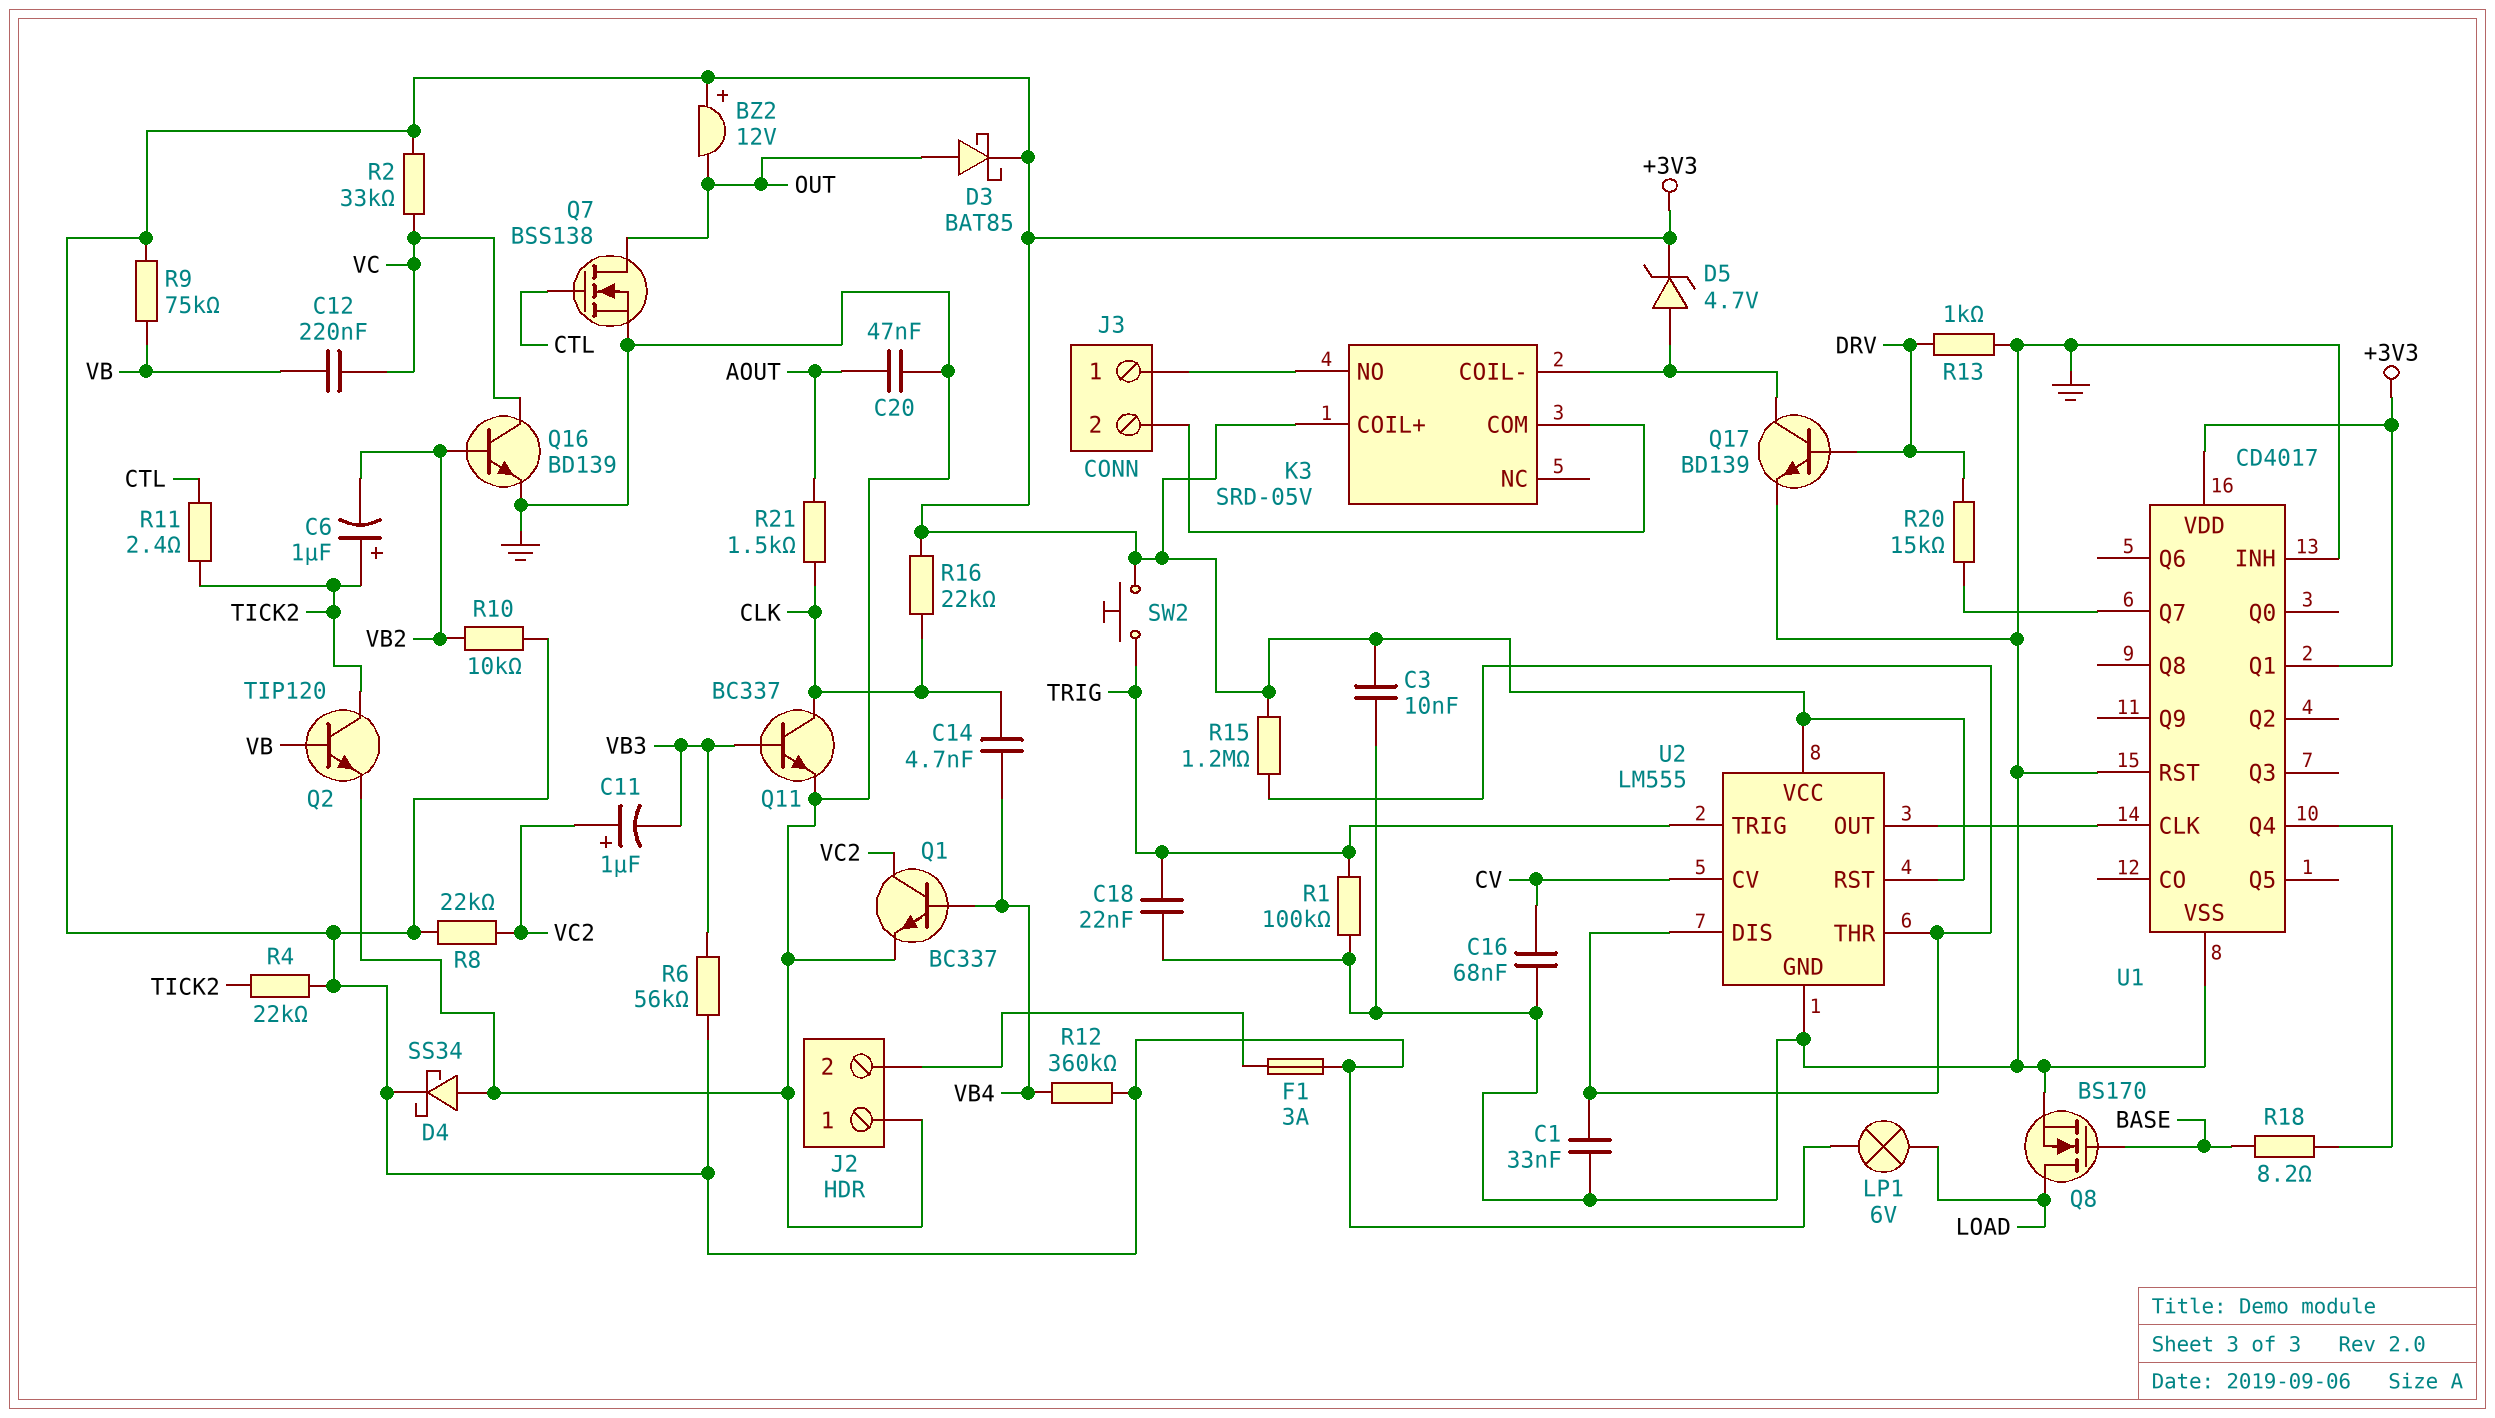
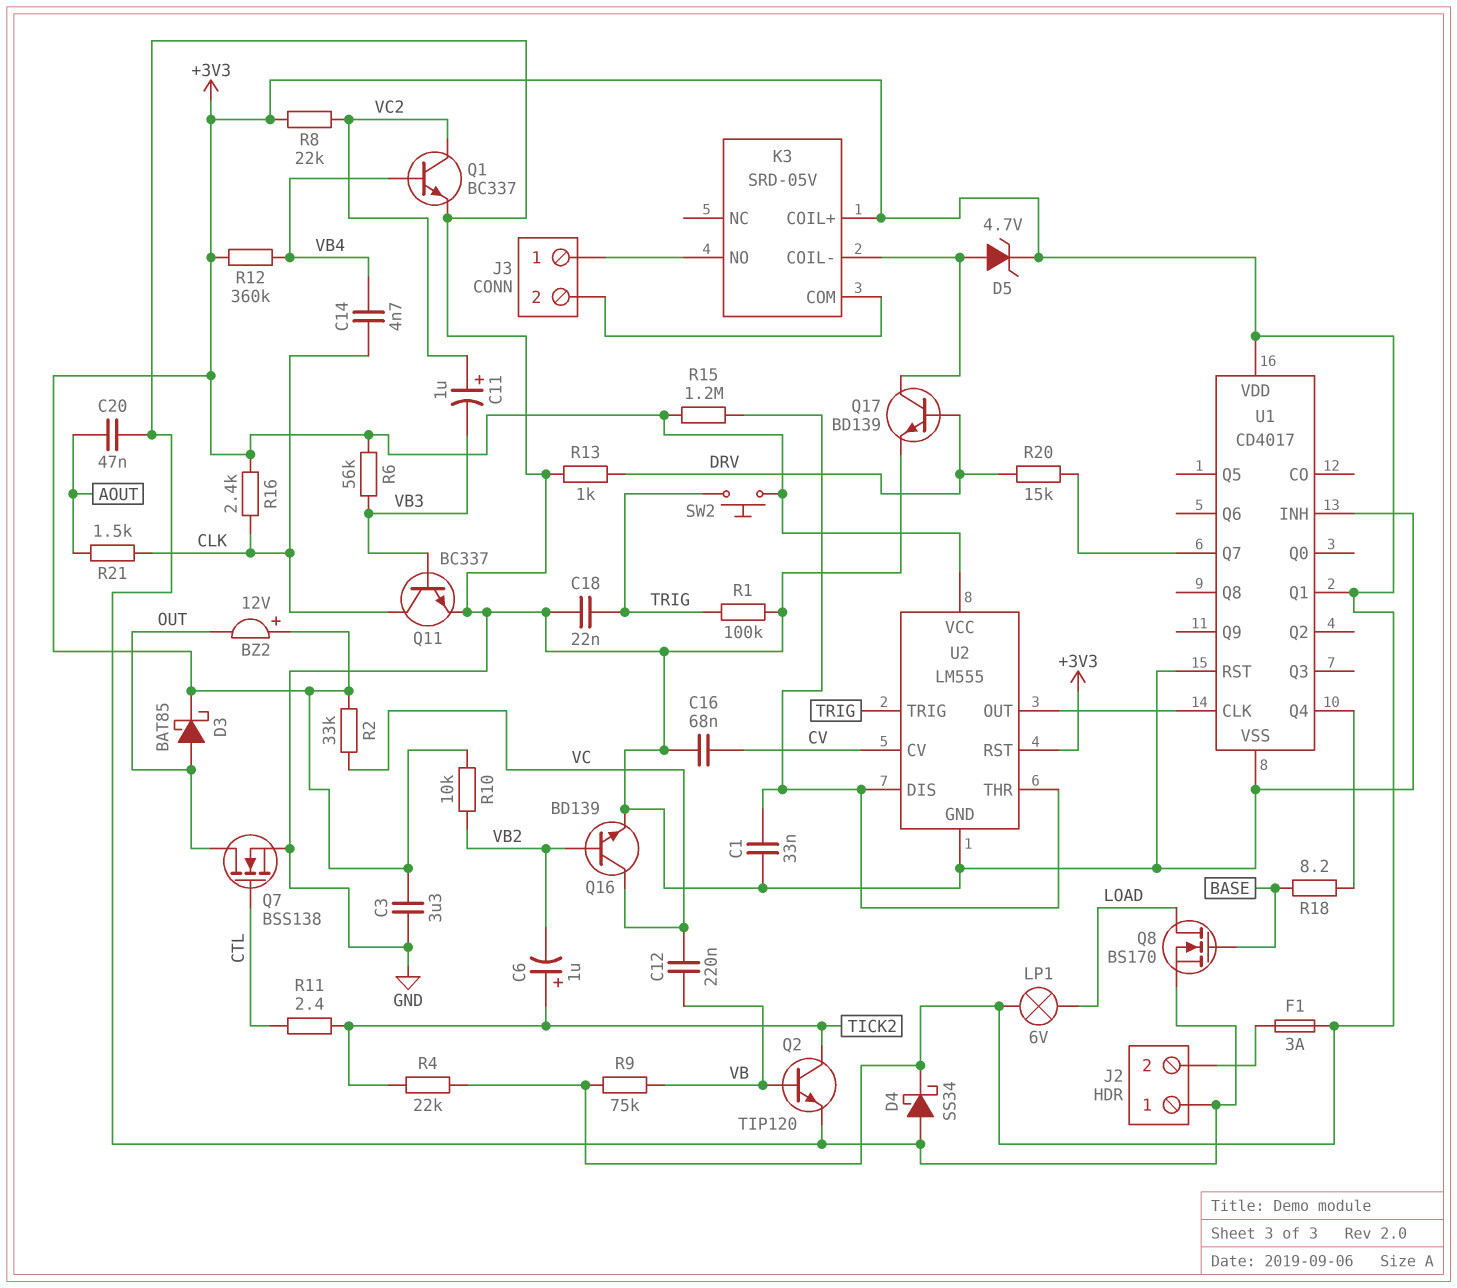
C3: 10nF (+3V3, GND) -> 3.3uF (+3V3, GND)
R16: 22k (+3V3, CLK) -> 2.4k (+3V3, CLK)

